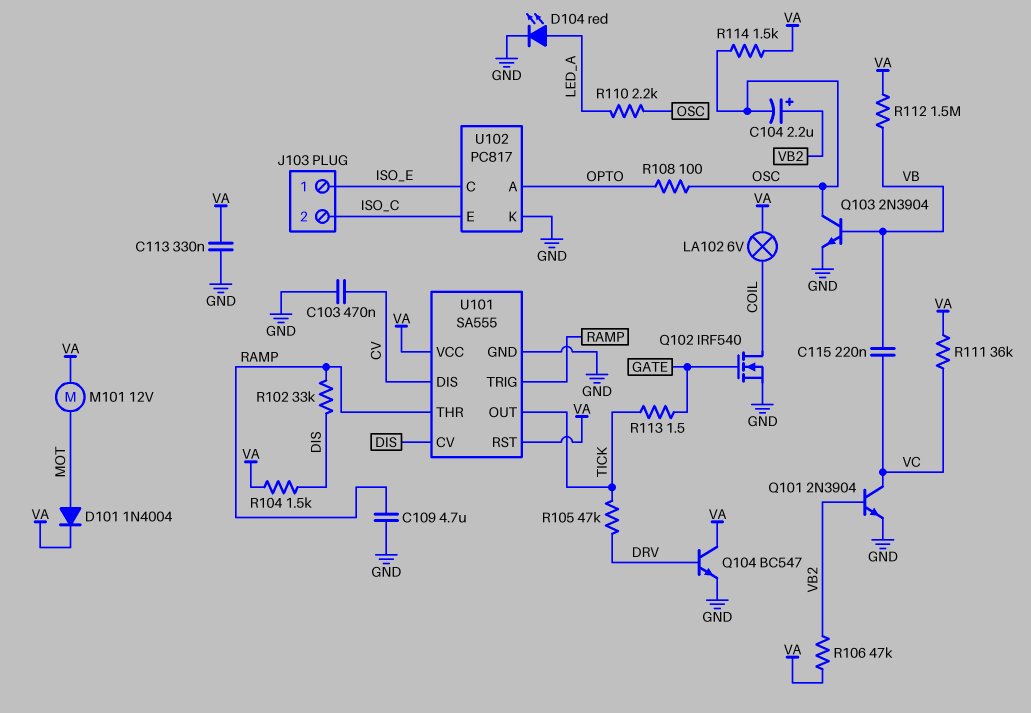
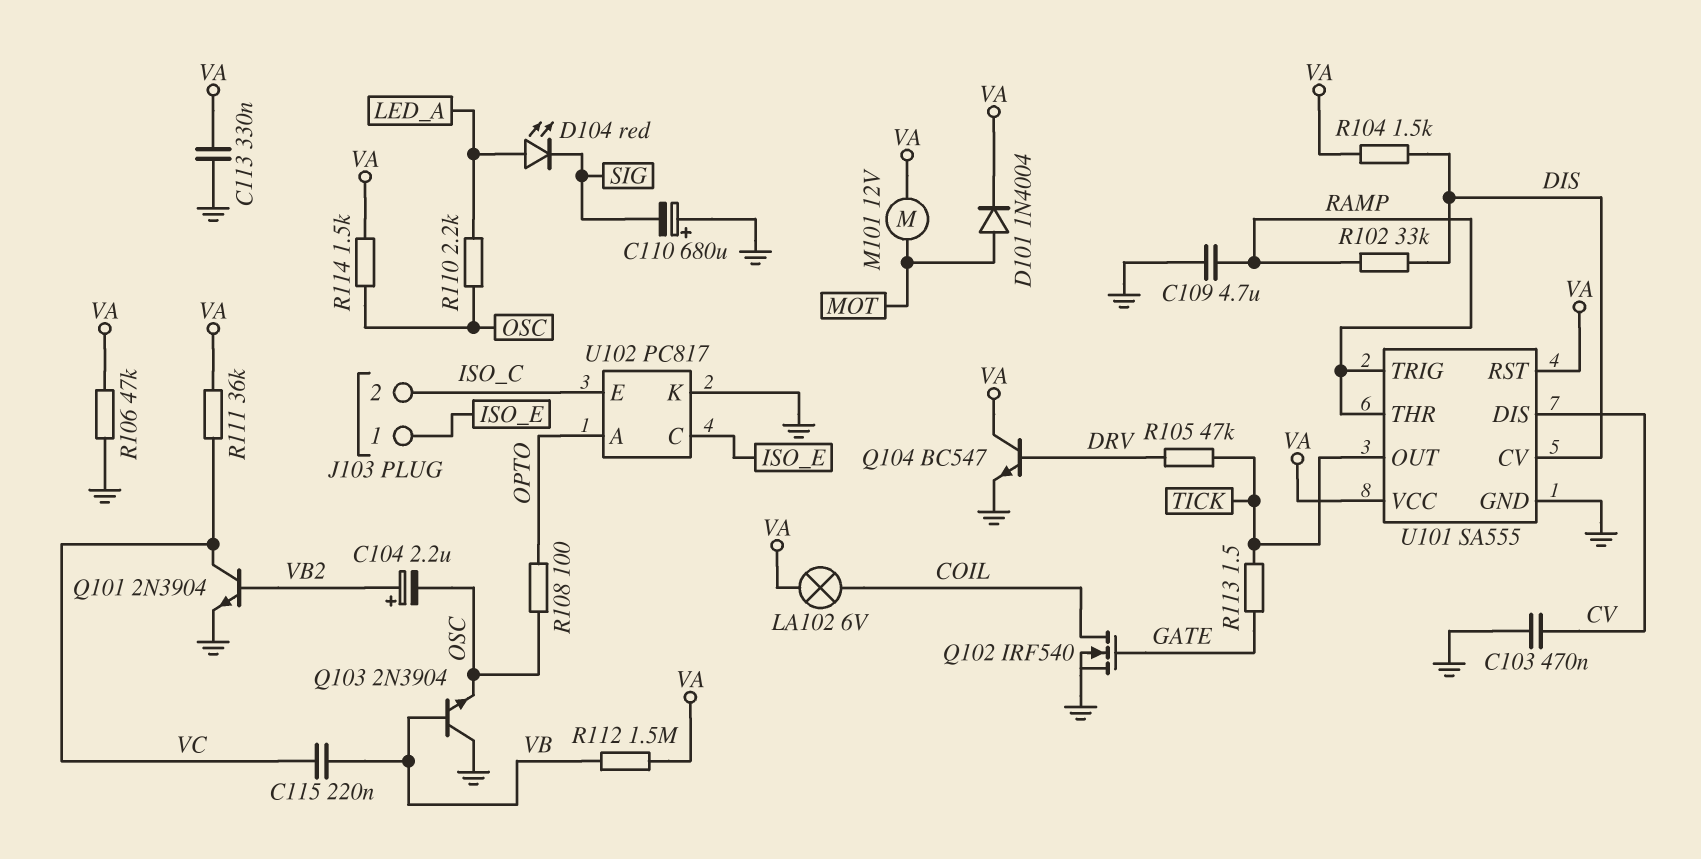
C110: none -> 680uF (plus GND, minus SIG)
D104: LED red (A LED_A, K GND) -> LED red (A LED_A, K SIG)
Q103: NPN 2N3904 (B VB, C OSC, E GND) -> NPN 2N3904 (B VB, C GND, E OSC)
R106: 47k (VA, VB2) -> 47k (GND, VA)

